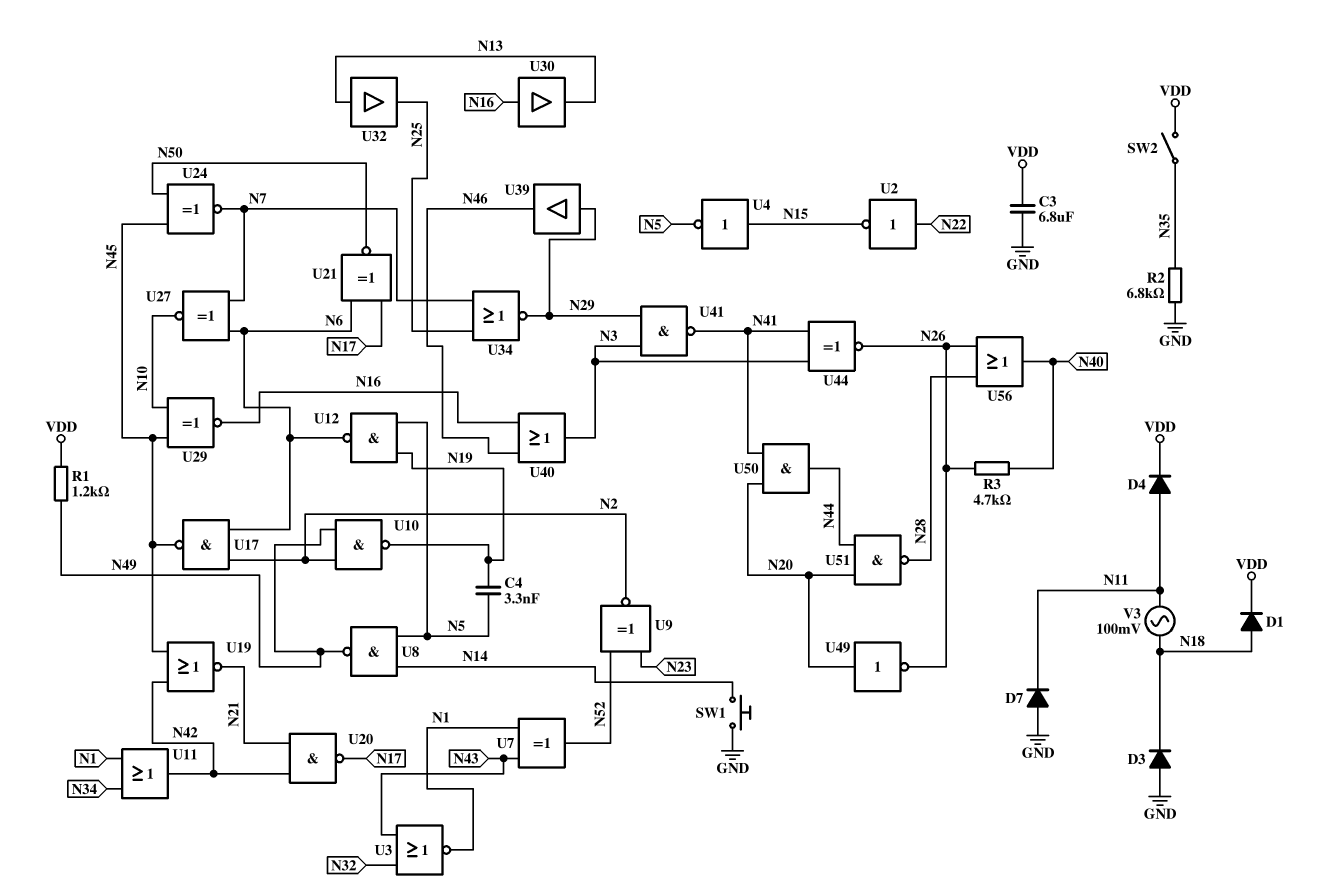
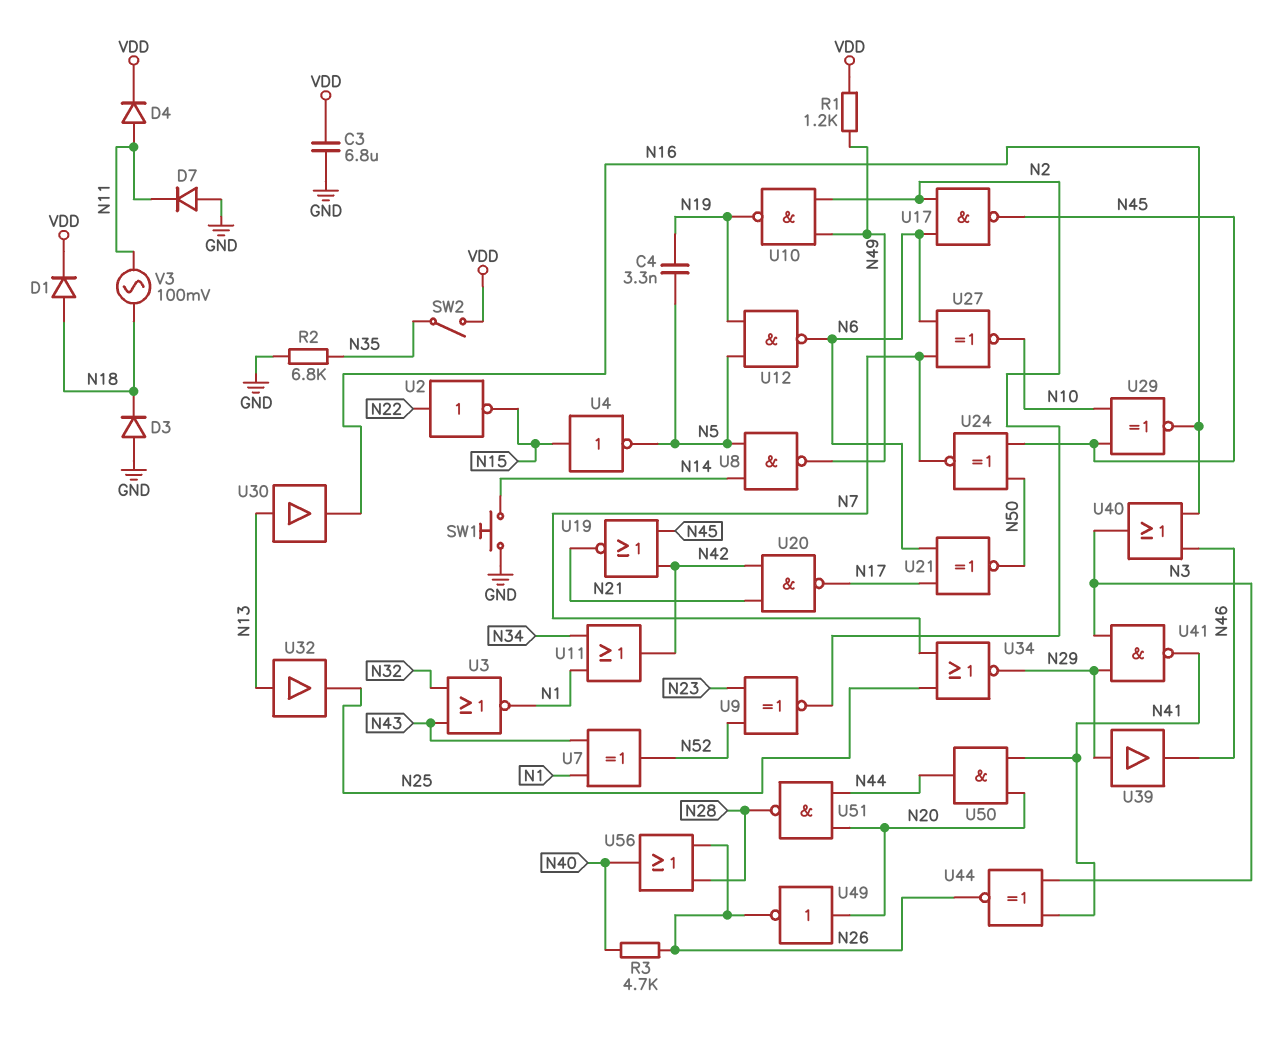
U30: buffer (in N16, out N13) -> buffer (in N13, out N16)

